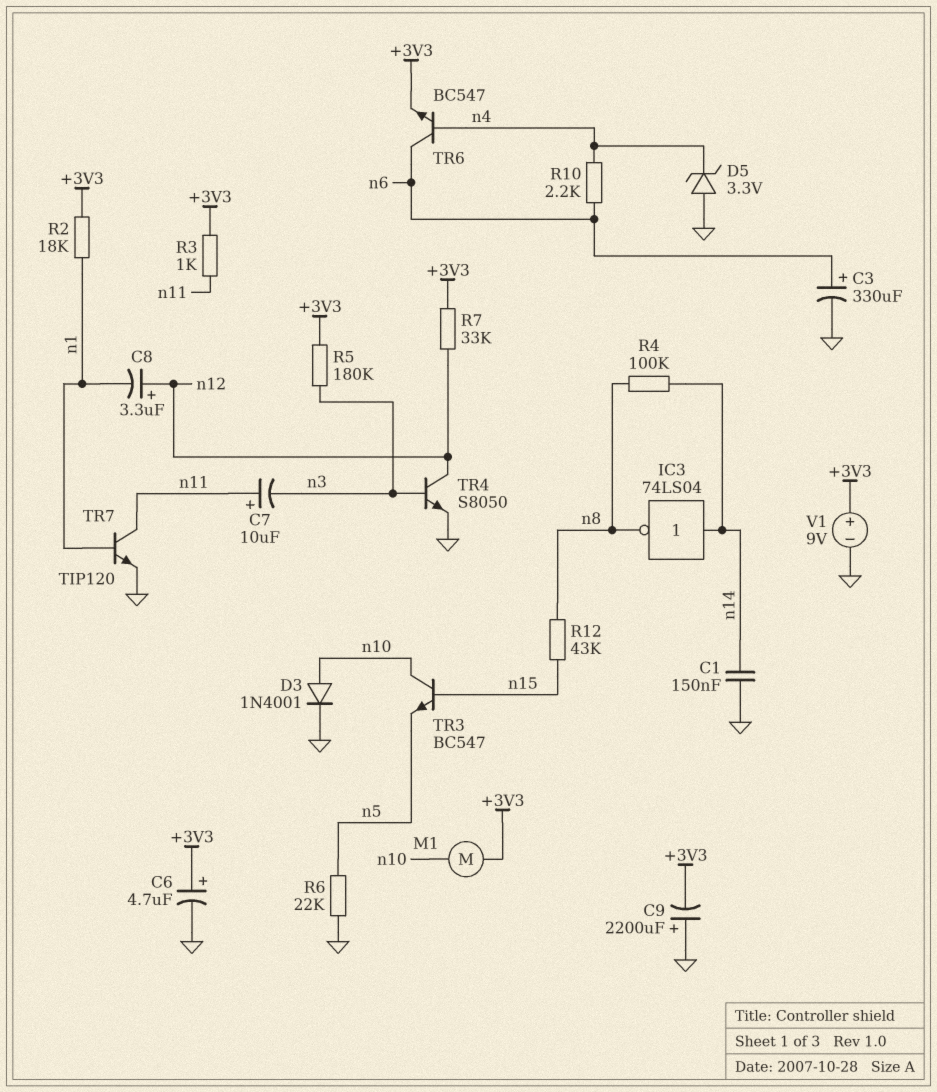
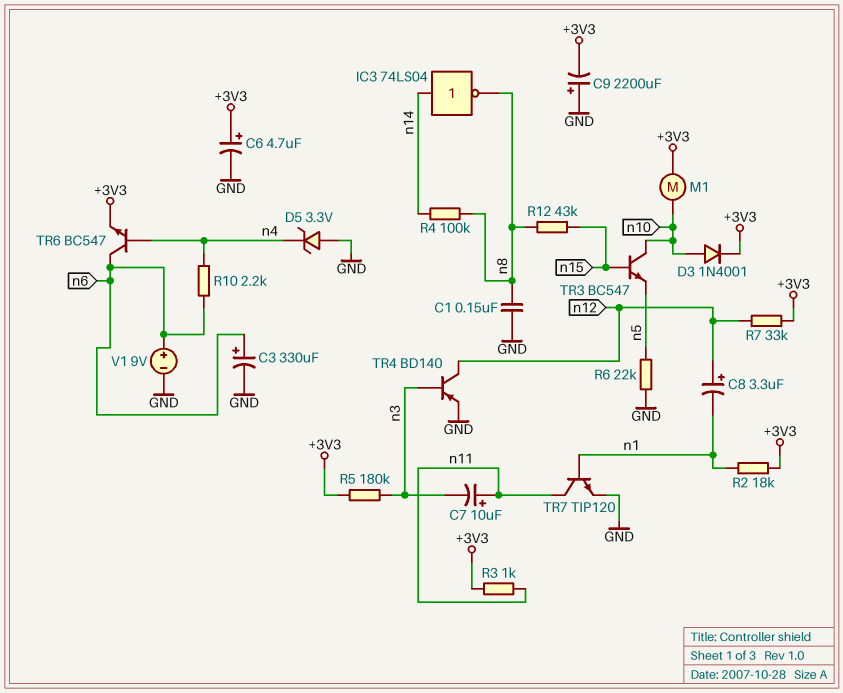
C1: 150nF (GND, n14) -> 150nF (GND, n8)
D3: diode 1N4001 (A n10, K GND) -> diode 1N4001 (A n10, K +3V3)
TR4: NPN S8050 (B n3, C n12, E GND) -> PNP BD140 (B n3, C n12, E GND)
V1: 9V (plus +3V3, minus GND) -> 9V (plus n6, minus GND)

